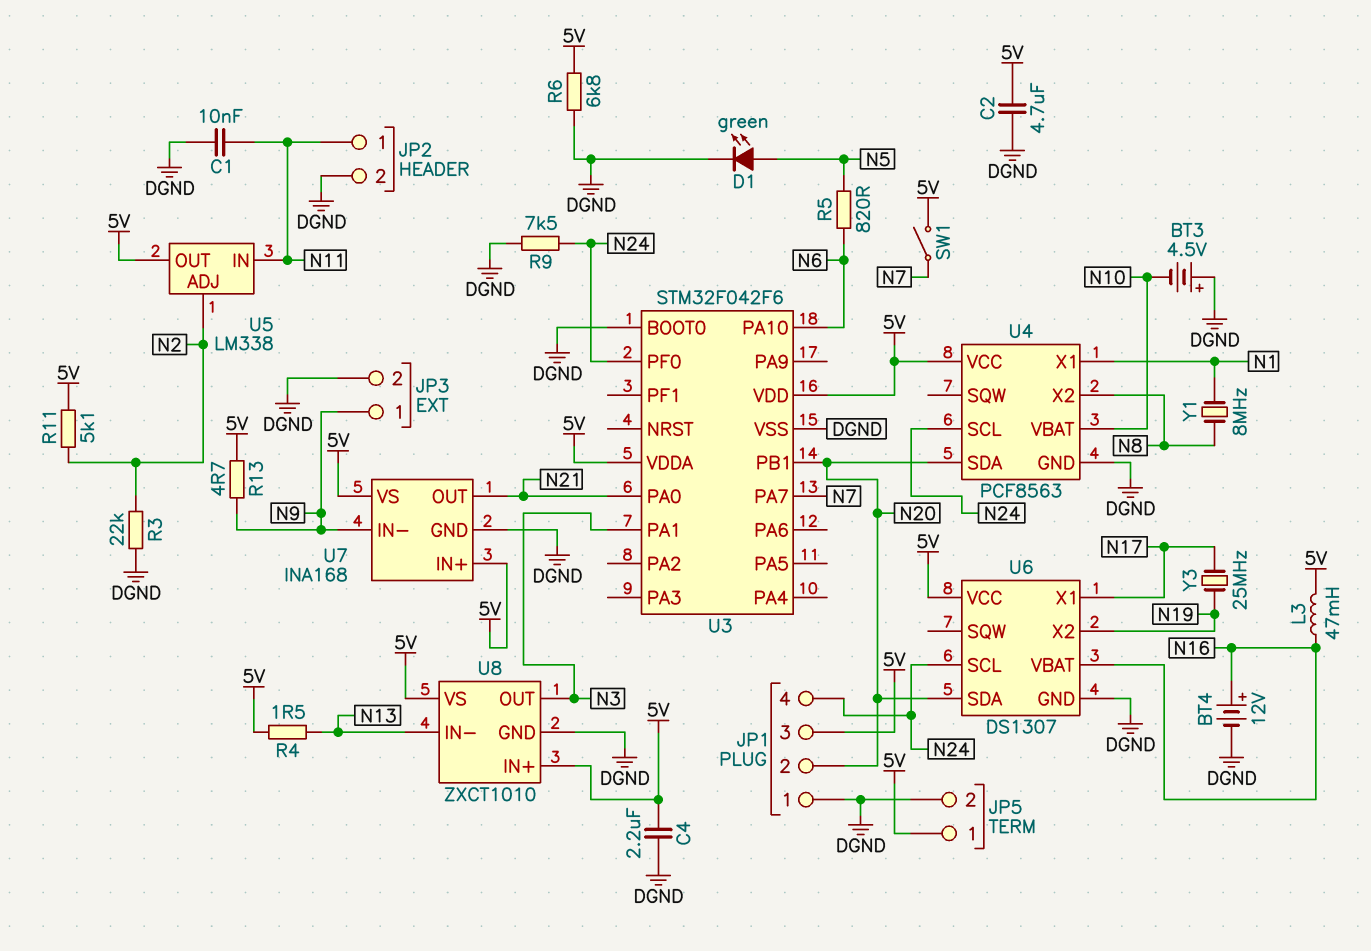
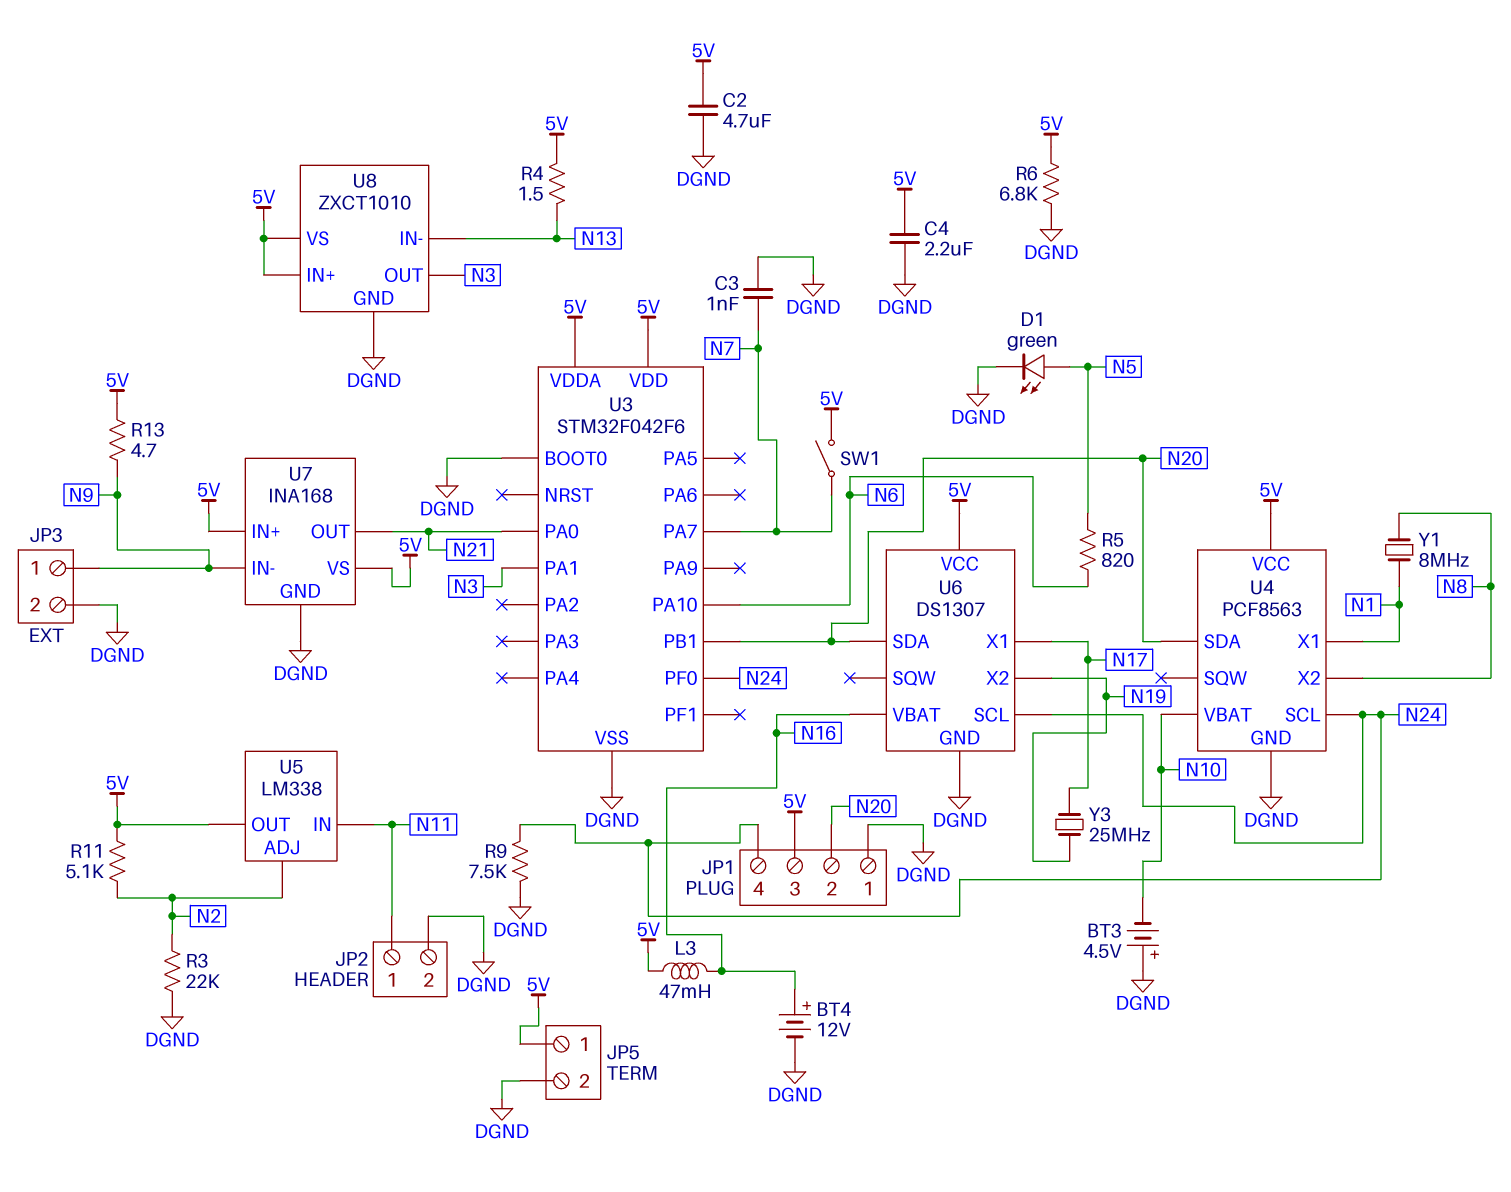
C1: 10nF (DGND, N11) -> none
C3: none -> 1nF (DGND, N7)

